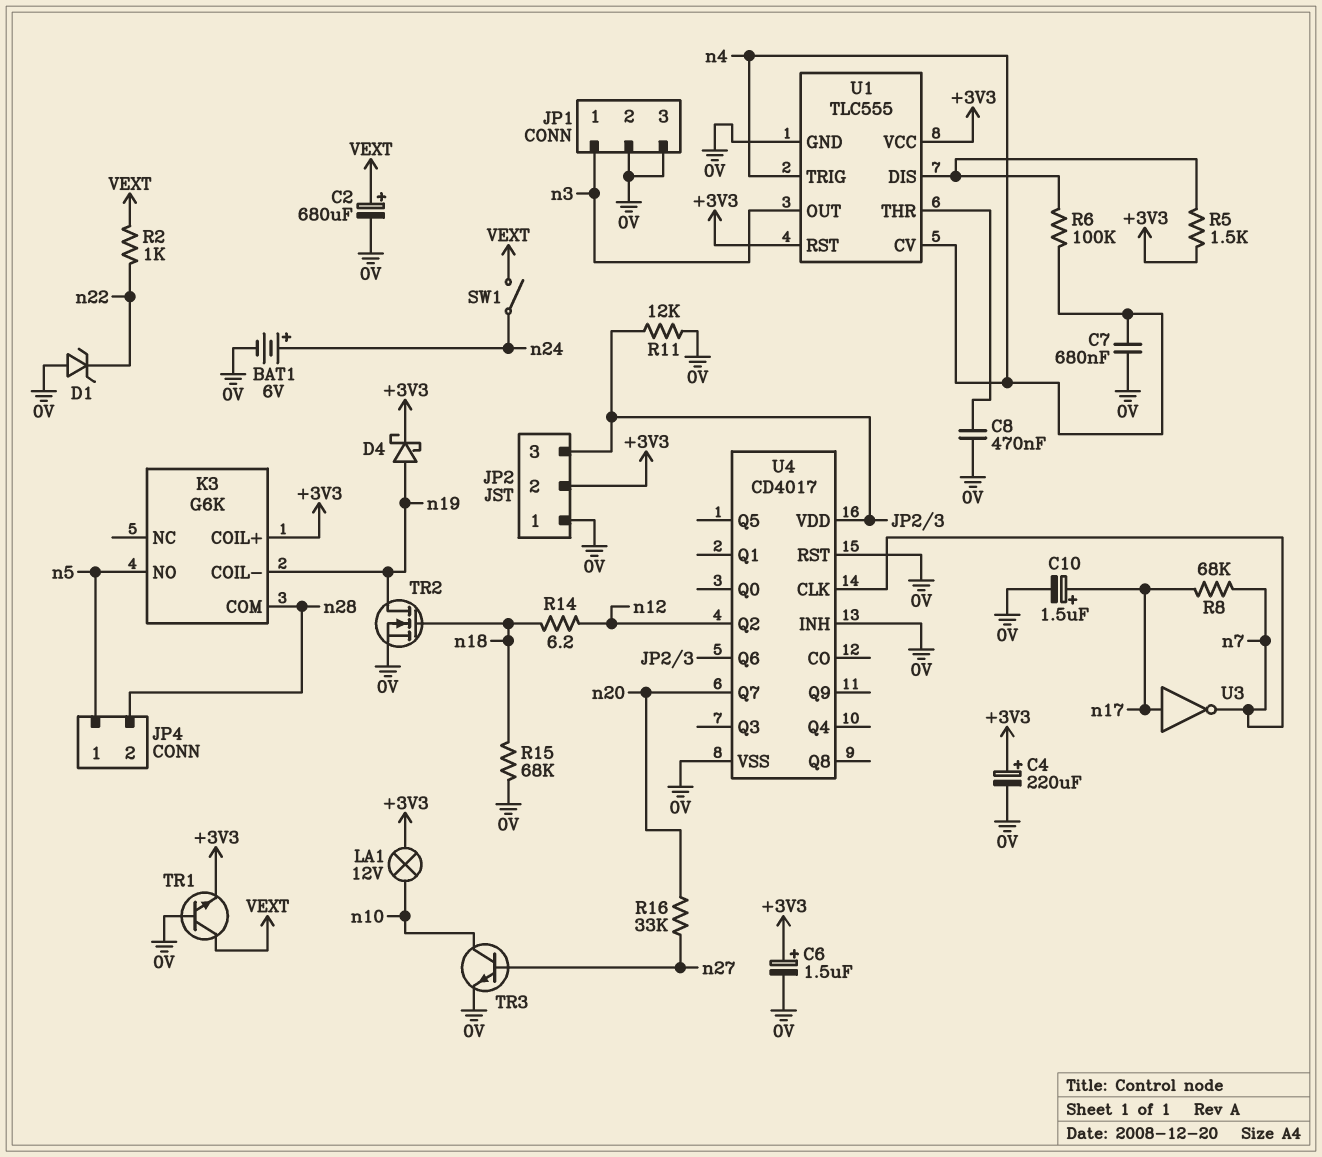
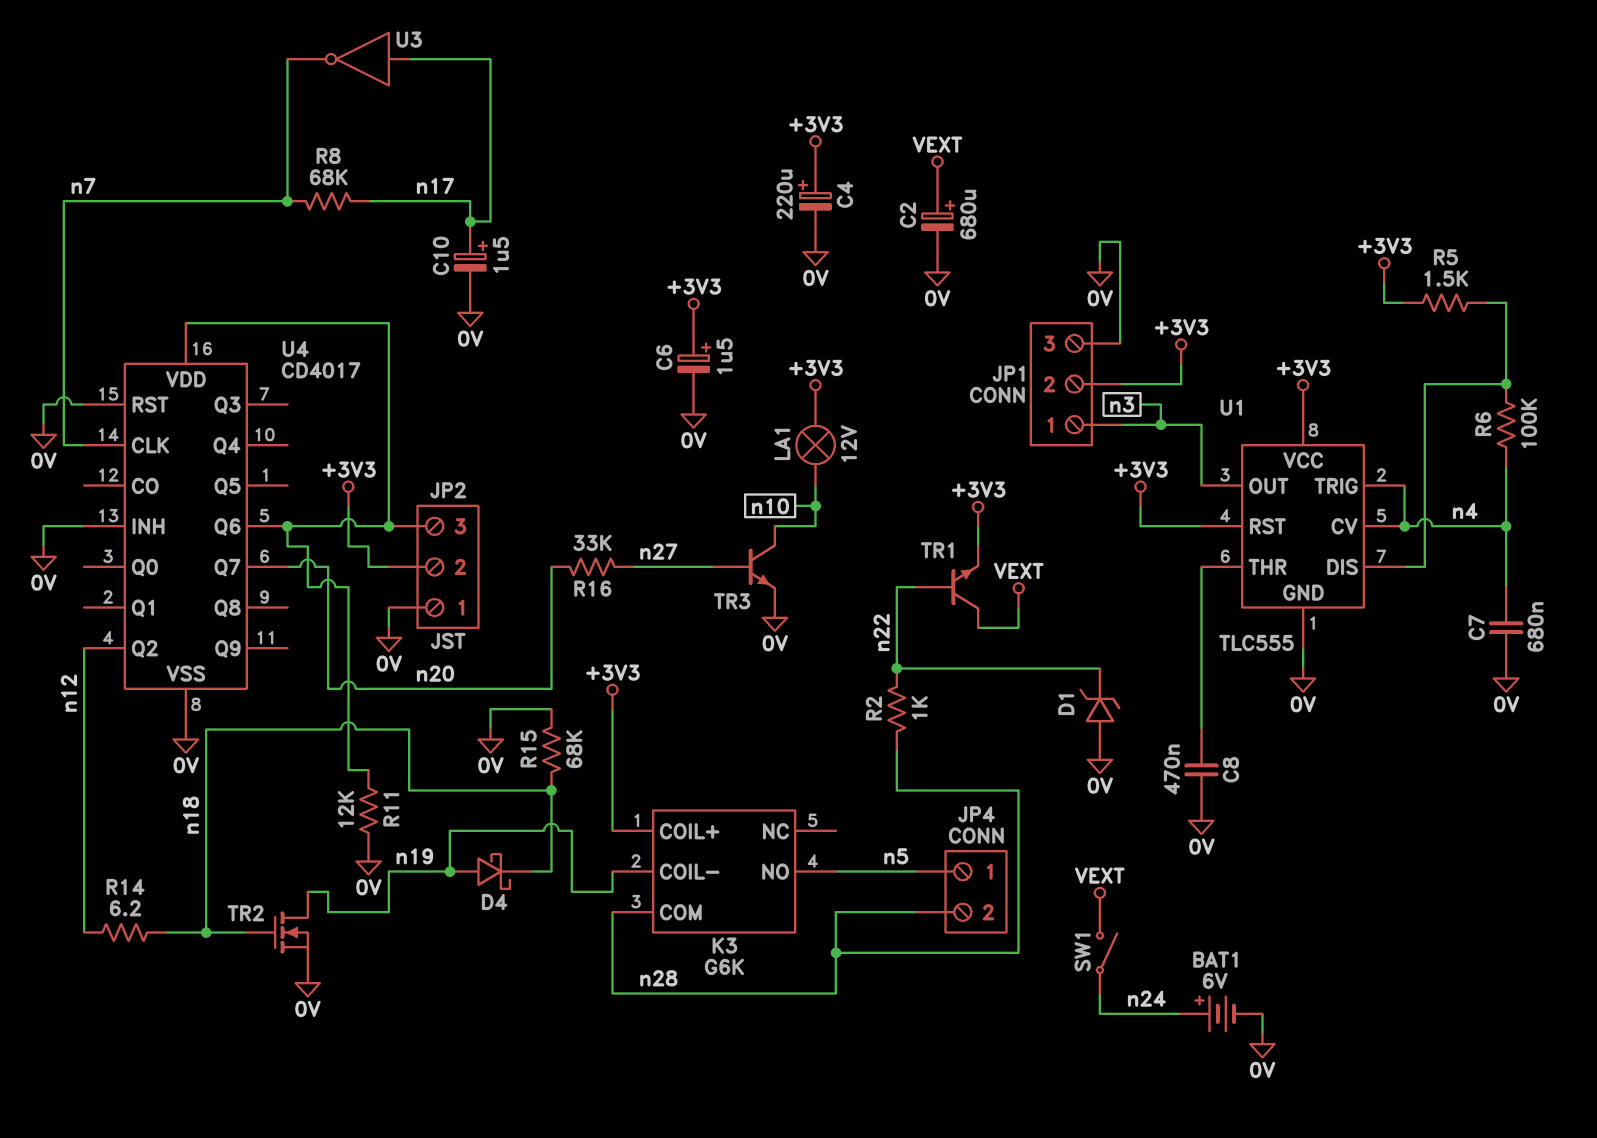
D4: schottky (A n19, K +3V3) -> schottky (A n19, K n18)
JP1 pin 2: 0V -> +3V3
R2: 1k (VEXT, n22) -> 1k (n22, n28)
TR1: NPN (B 0V, C VEXT, E +3V3) -> NPN (B n22, C VEXT, E +3V3)

